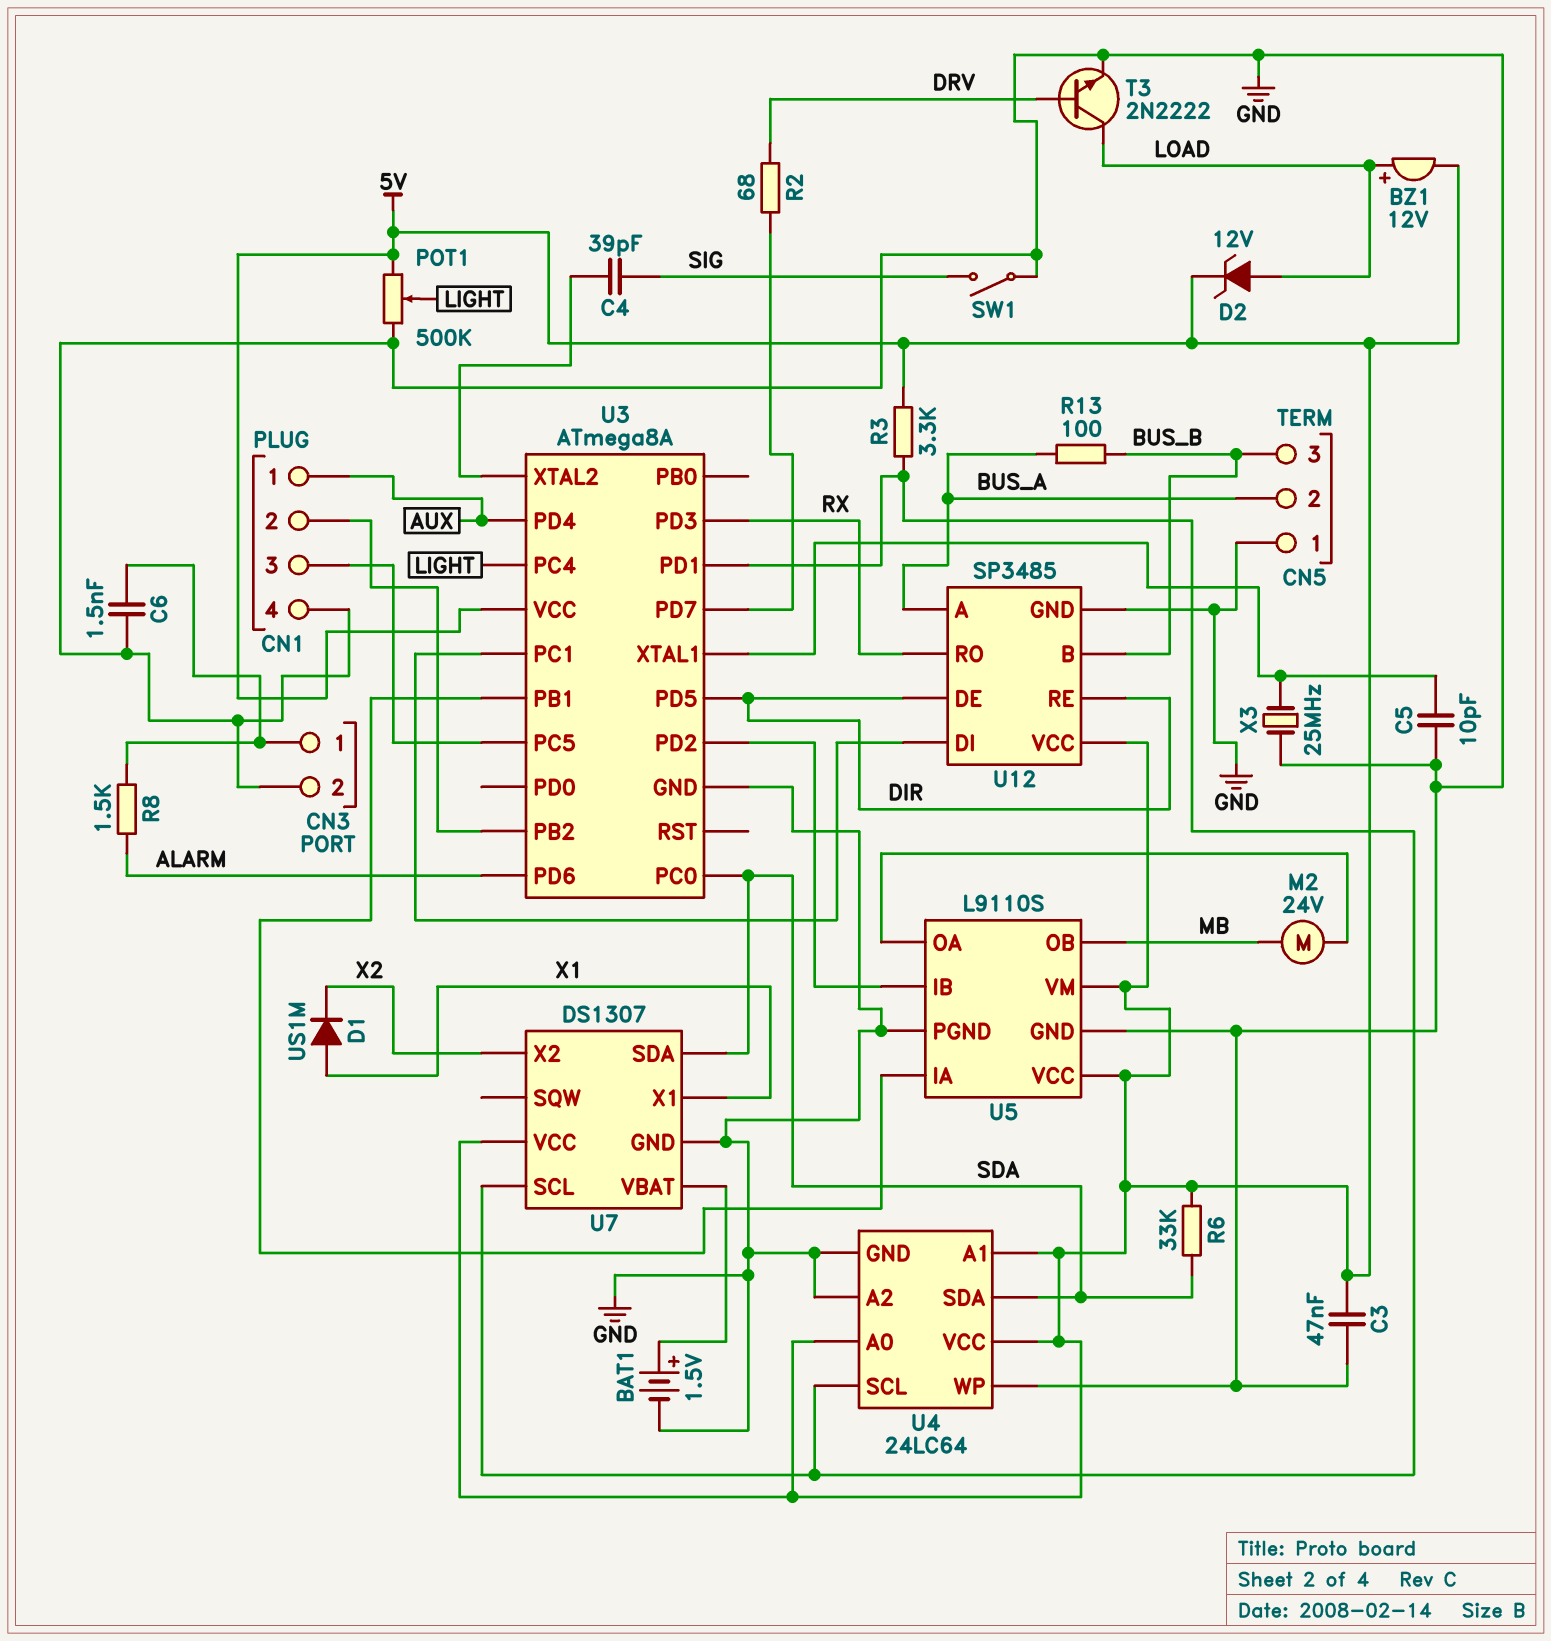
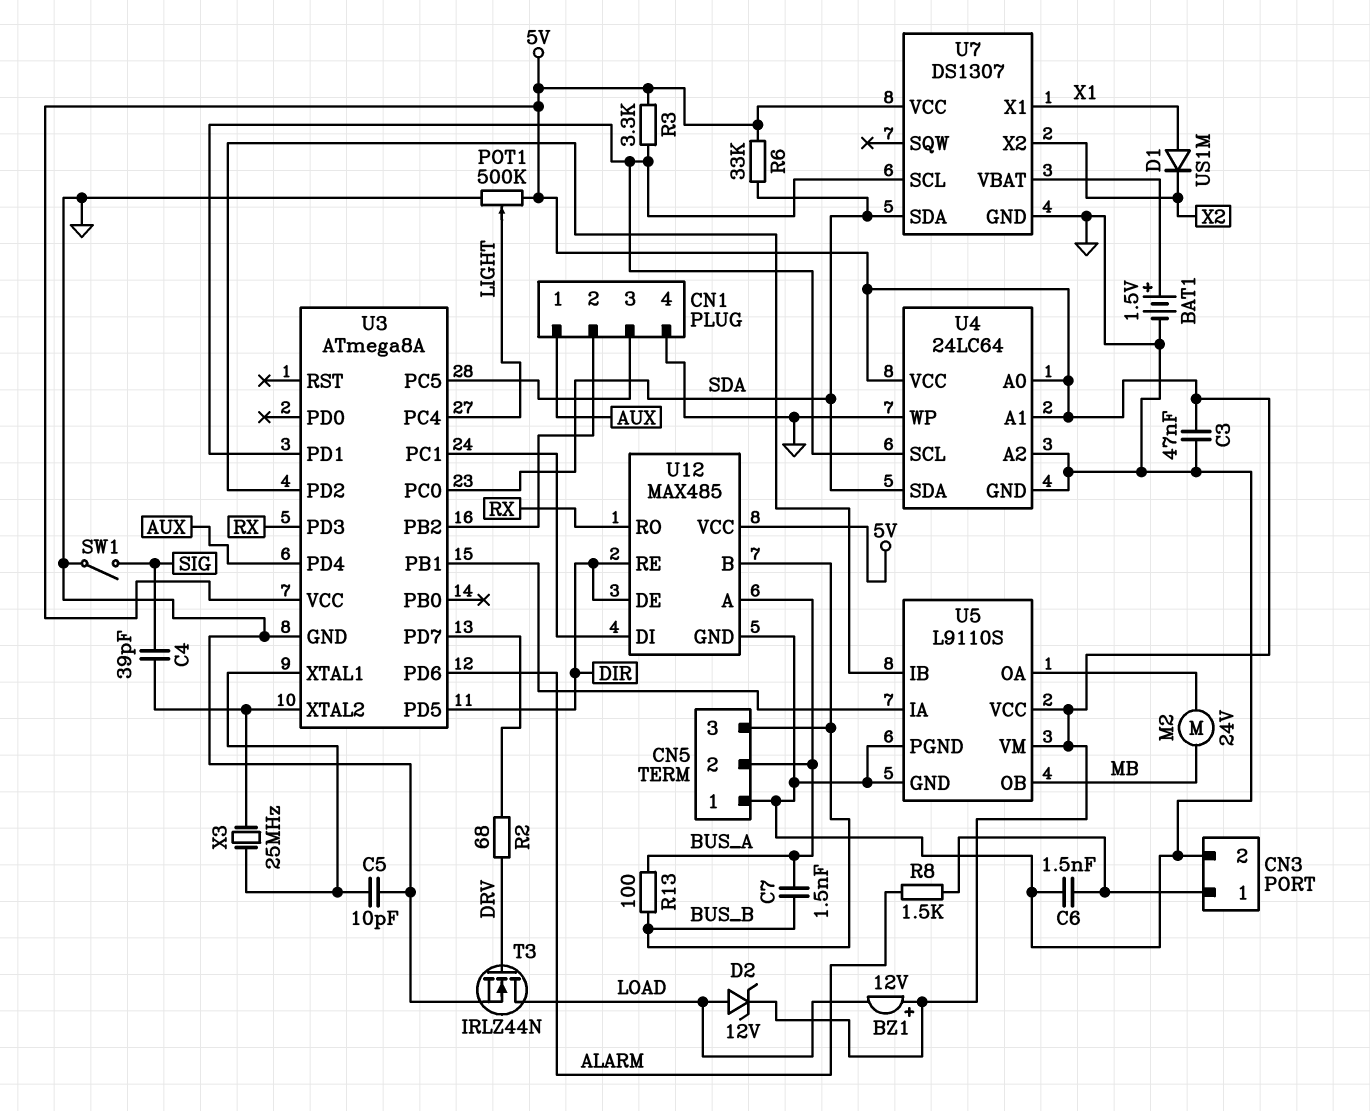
BZ1: buzzer 12V (plus LOAD, minus 5V) -> buzzer 12V (plus 5V, minus LOAD)
C7: none -> 1.5nF (BUS_A, BUS_B)
T3: NPN 2N2222 (B DRV, C LOAD, E GND) -> NMOS IRLZ44N (G DRV, D LOAD, S GND)
U12: SP3485 -> MAX485
X3: 25MHz (GND, U3/XTAL1) -> 25MHz (U3/XTAL1, U3/XTAL2)

